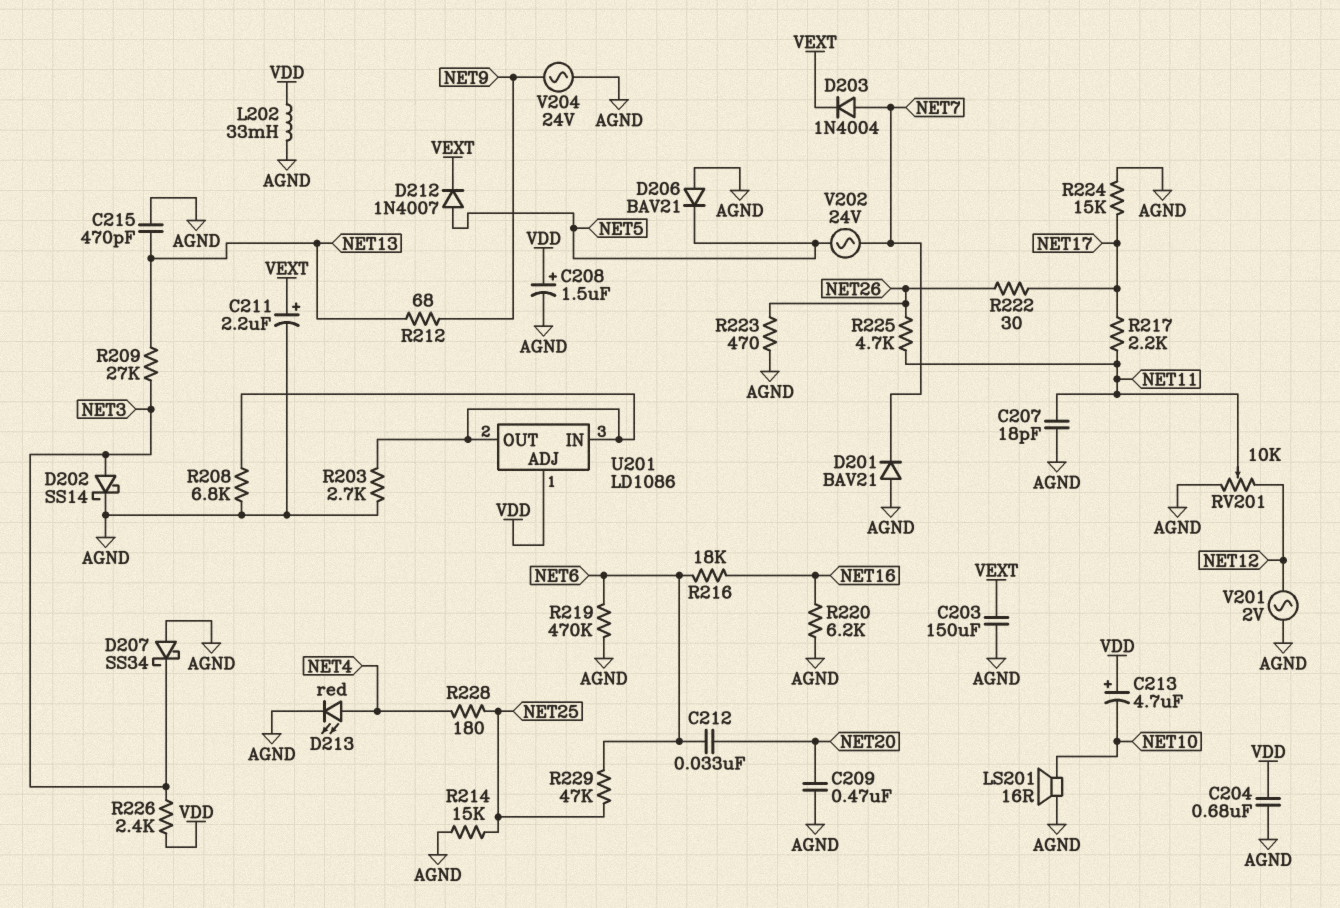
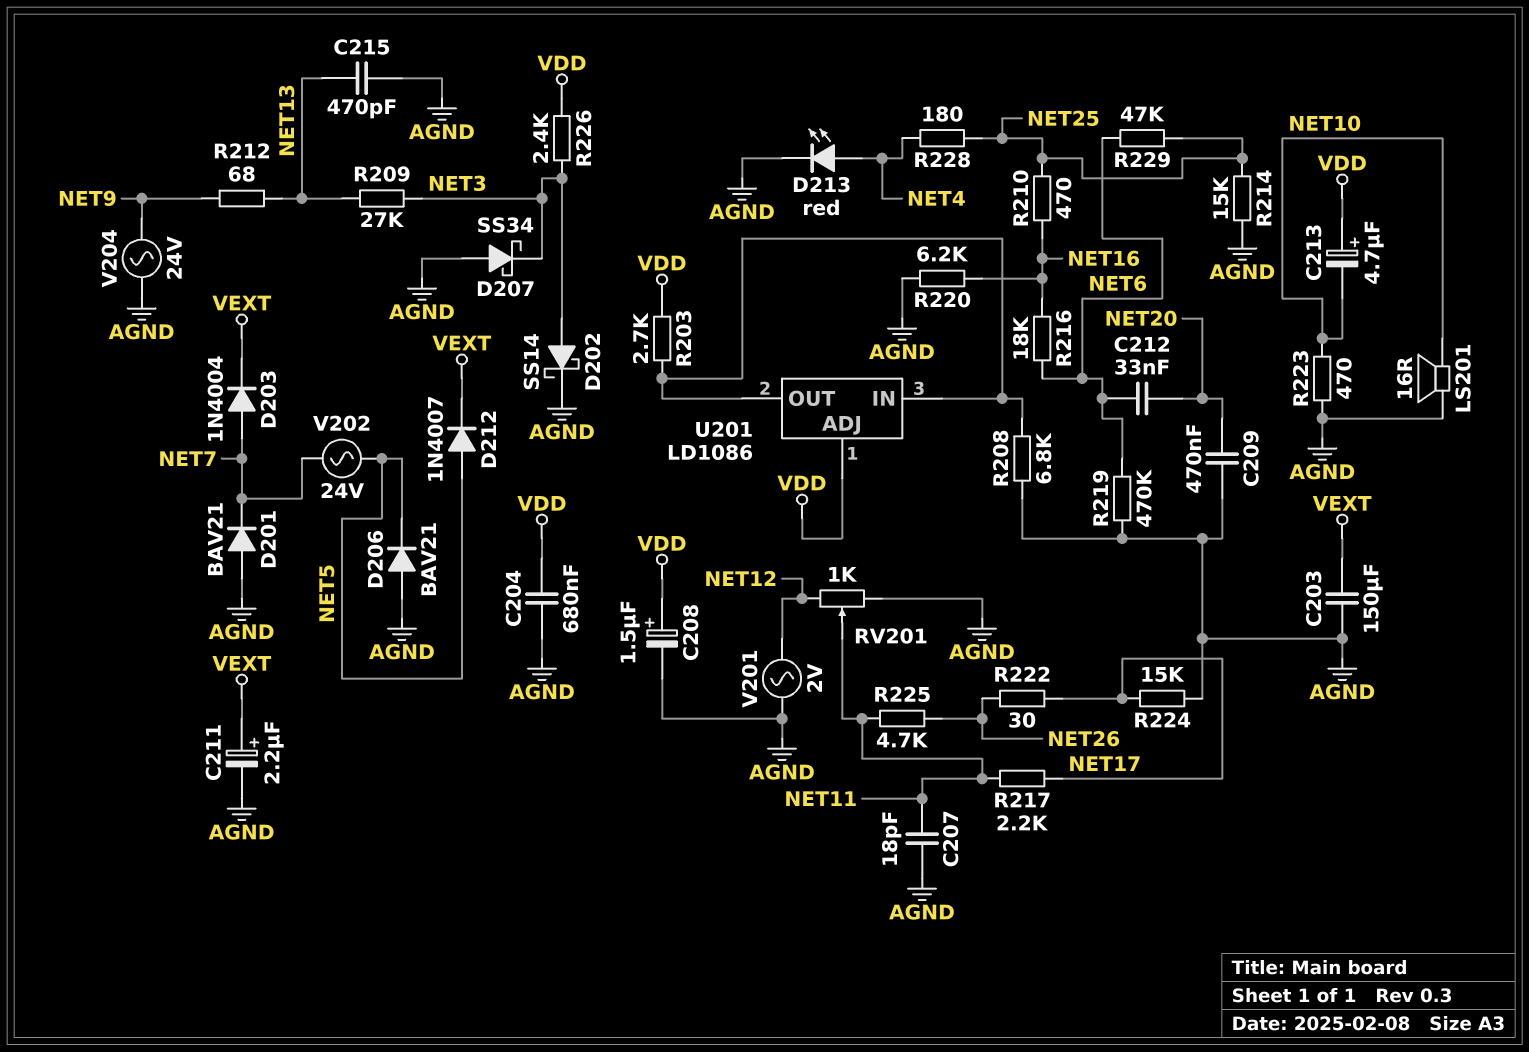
L202: 33mH (AGND, VDD) -> none
R203: 2.7k (AGND, U201/IN) -> 2.7k (U201/IN, VDD)
R210: none -> 470 (NET16, NET25)
R223: 470 (AGND, NET26) -> 470 (AGND, NET10)
RV201: 10k (AGND, NET12, wiper NET11) -> 1k (AGND, NET12, wiper NET11)

